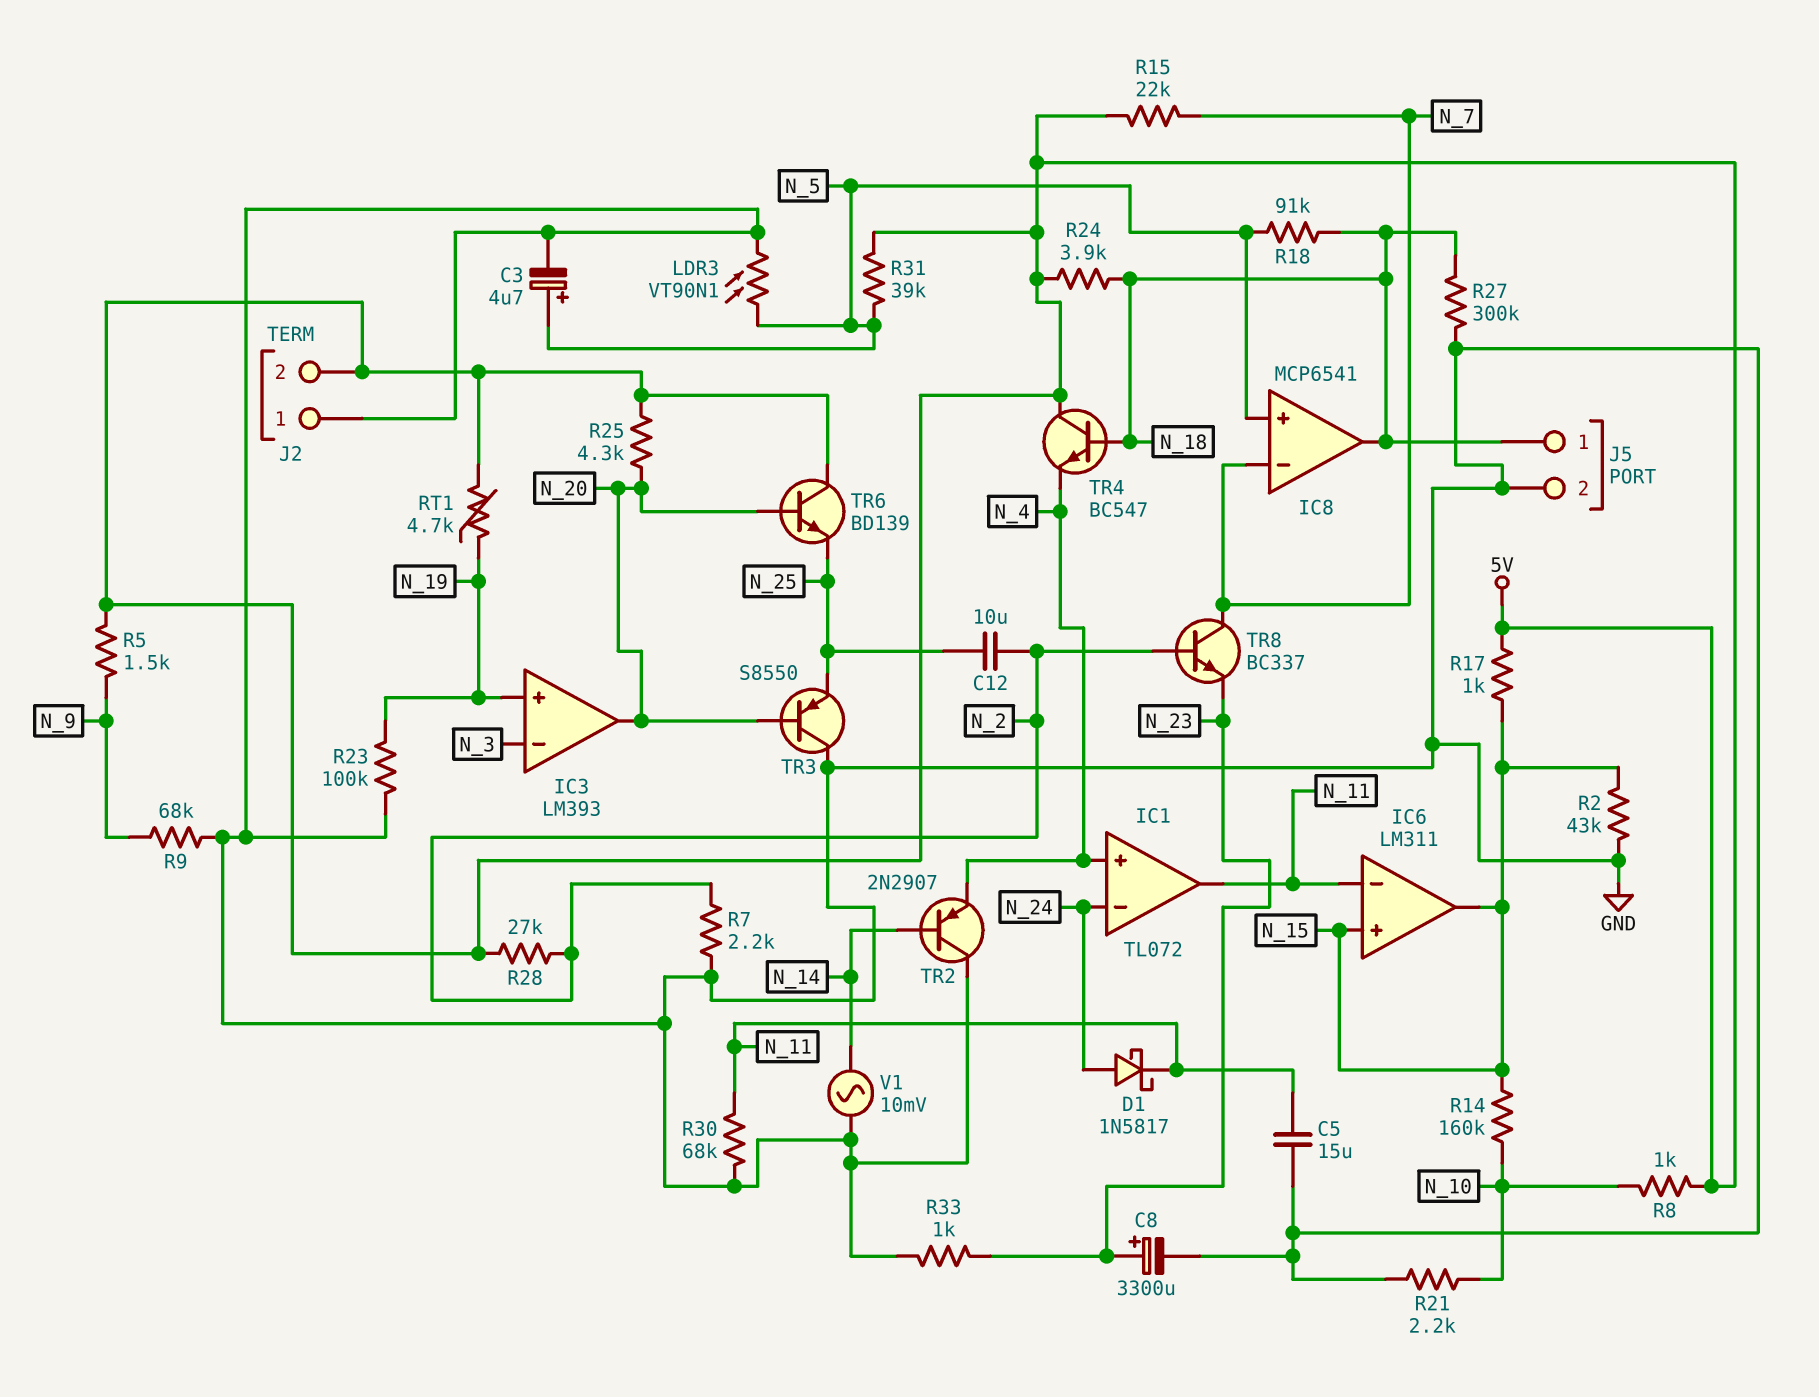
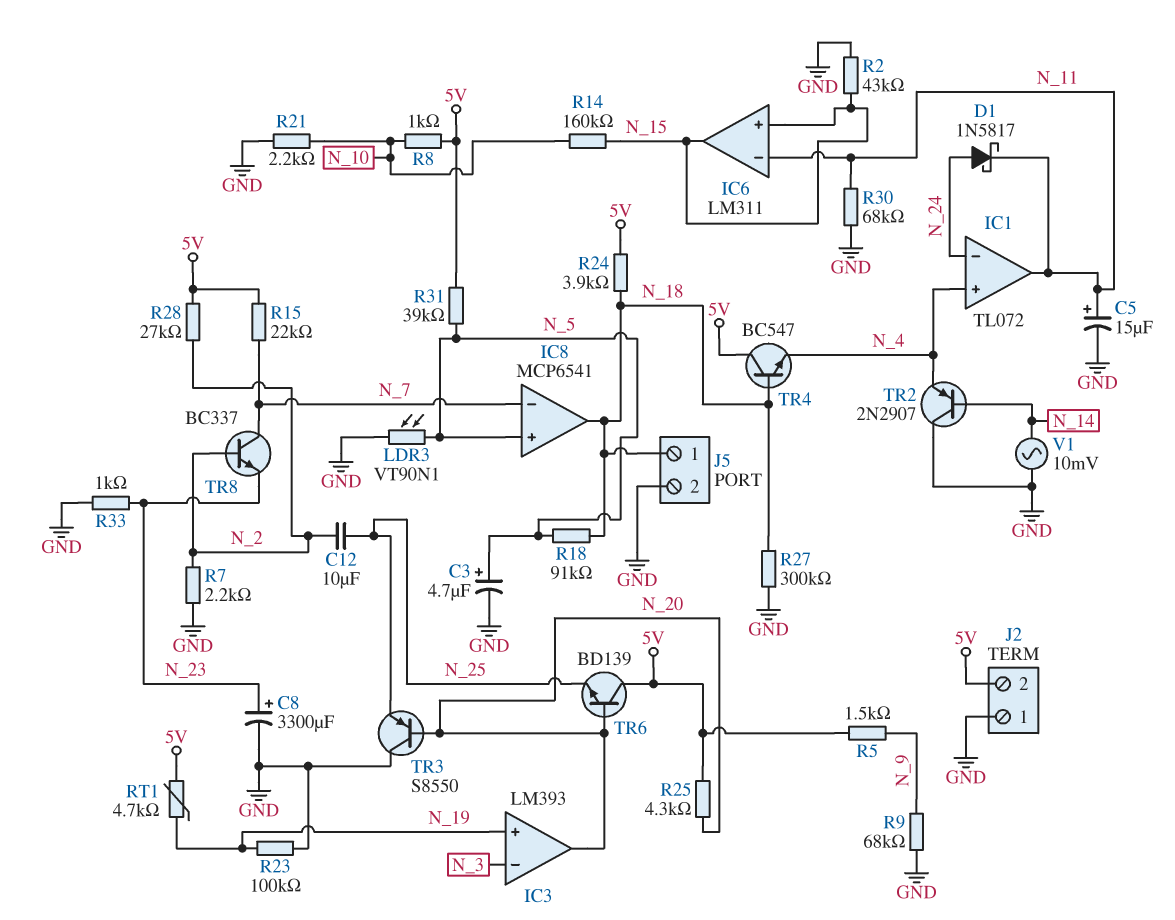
C5: 15uF (GND, N_11) -> 15uF (plus N_11, minus GND)
R17: 1k (5V, N_15) -> none

